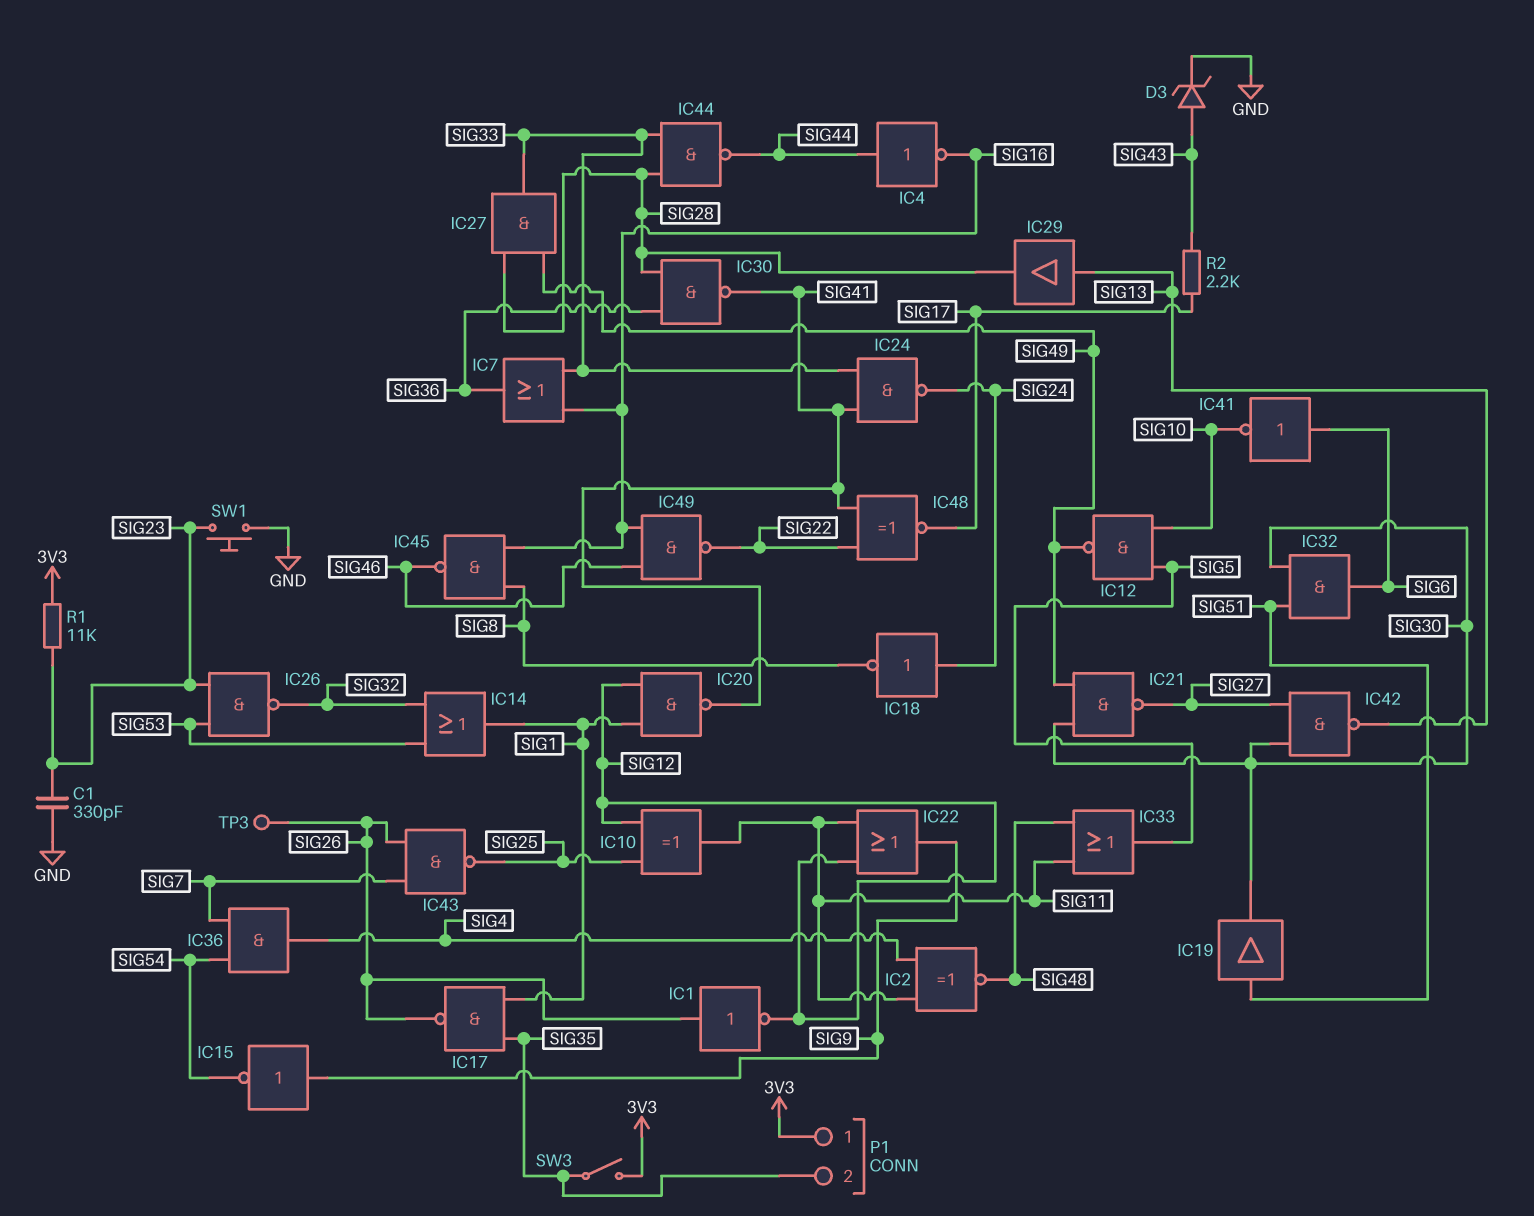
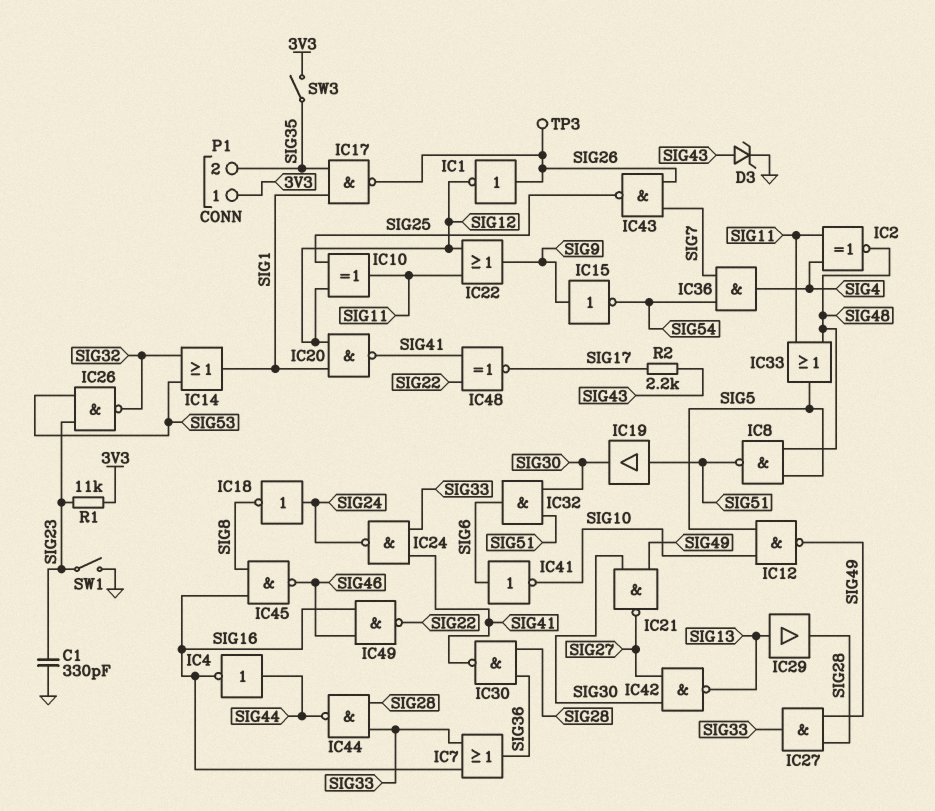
IC8: none -> NAND (in SIG5, in SIG48, out SIG51)
SW1: button (GND, SIG23) -> switch (GND, SIG23)

